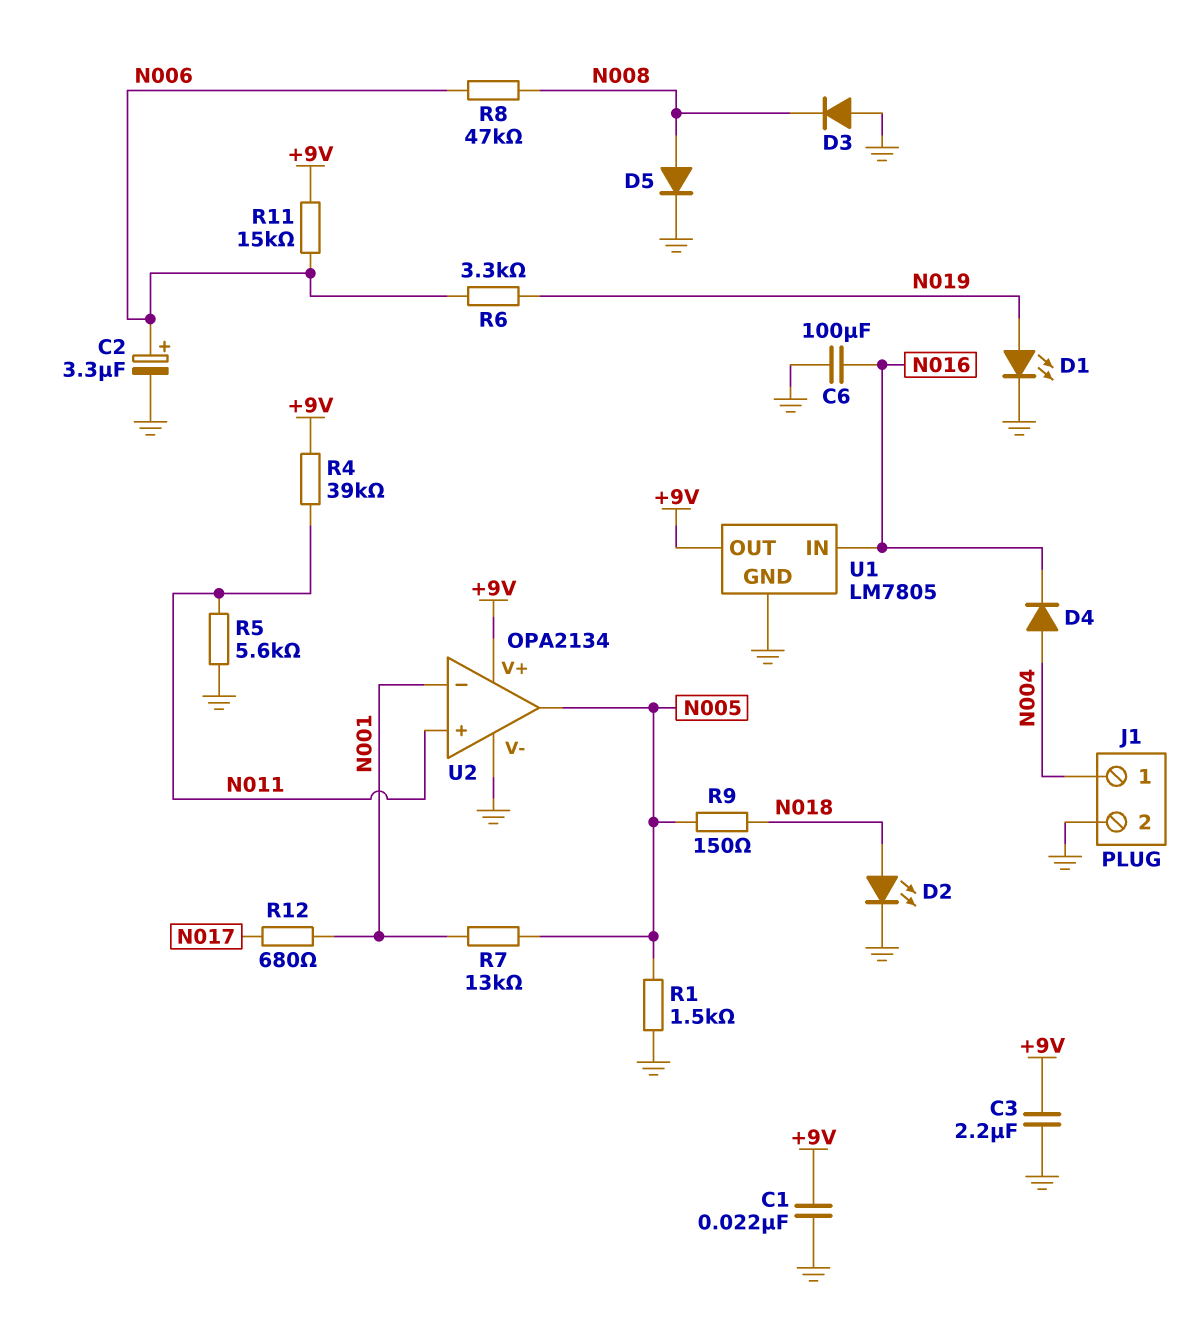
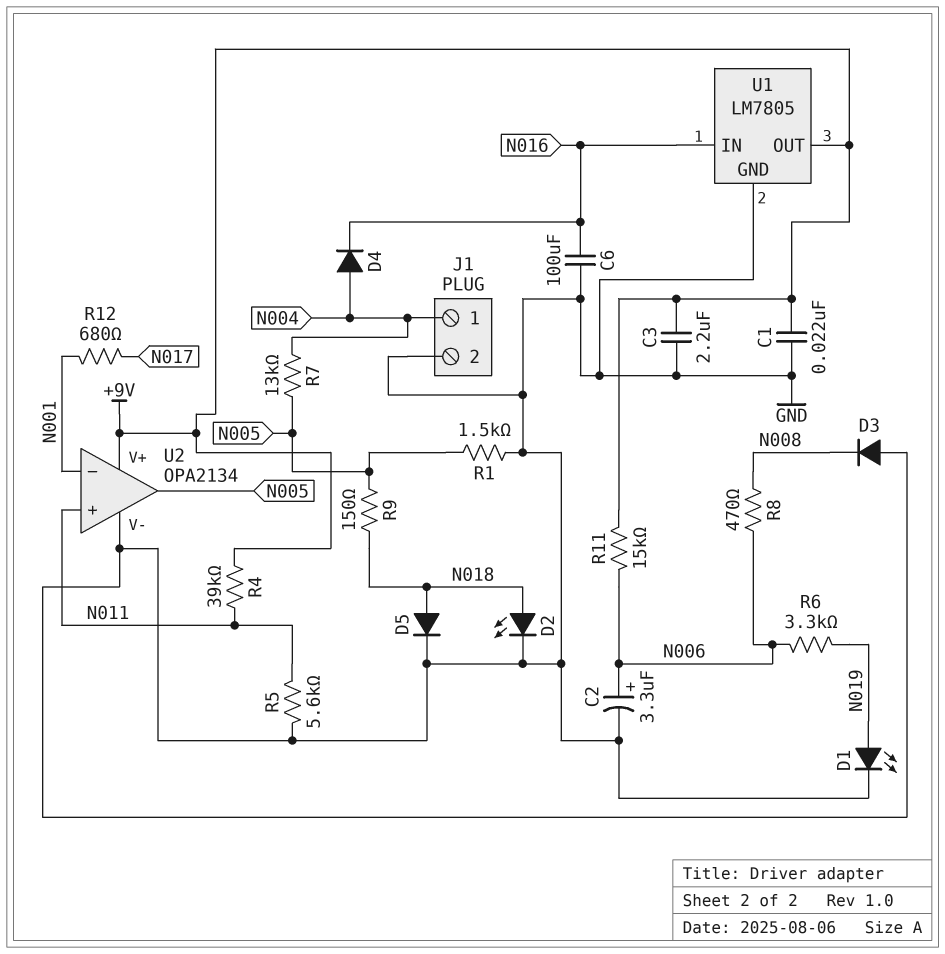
D5: diode (A N008, K GND) -> diode (A N018, K GND)
R7: 13k (N001, N005) -> 13k (N004, N005)
R8: 47k (N006, N008) -> 470 (N006, N008)

